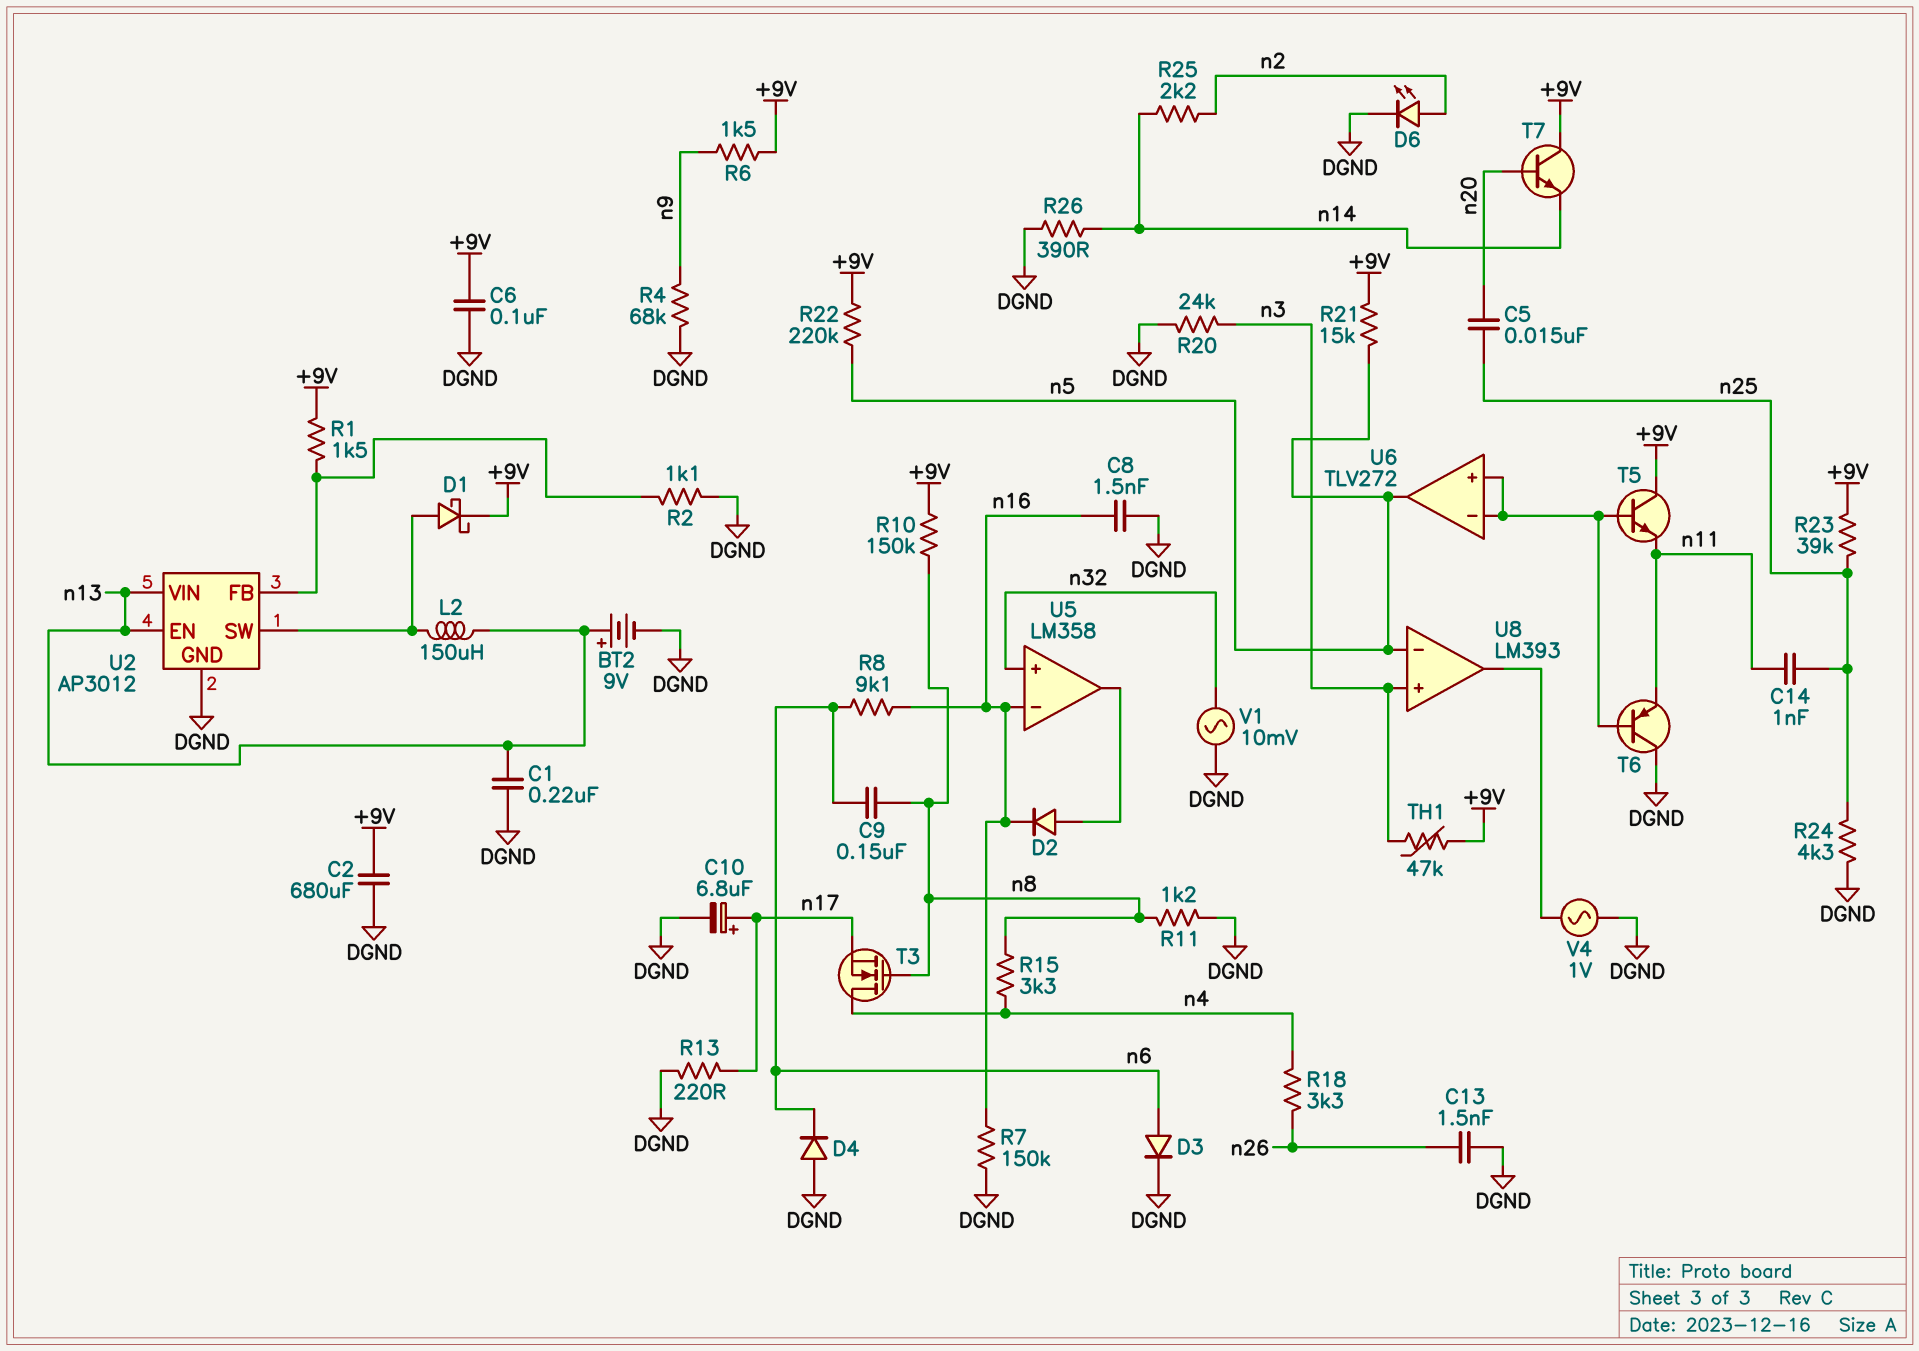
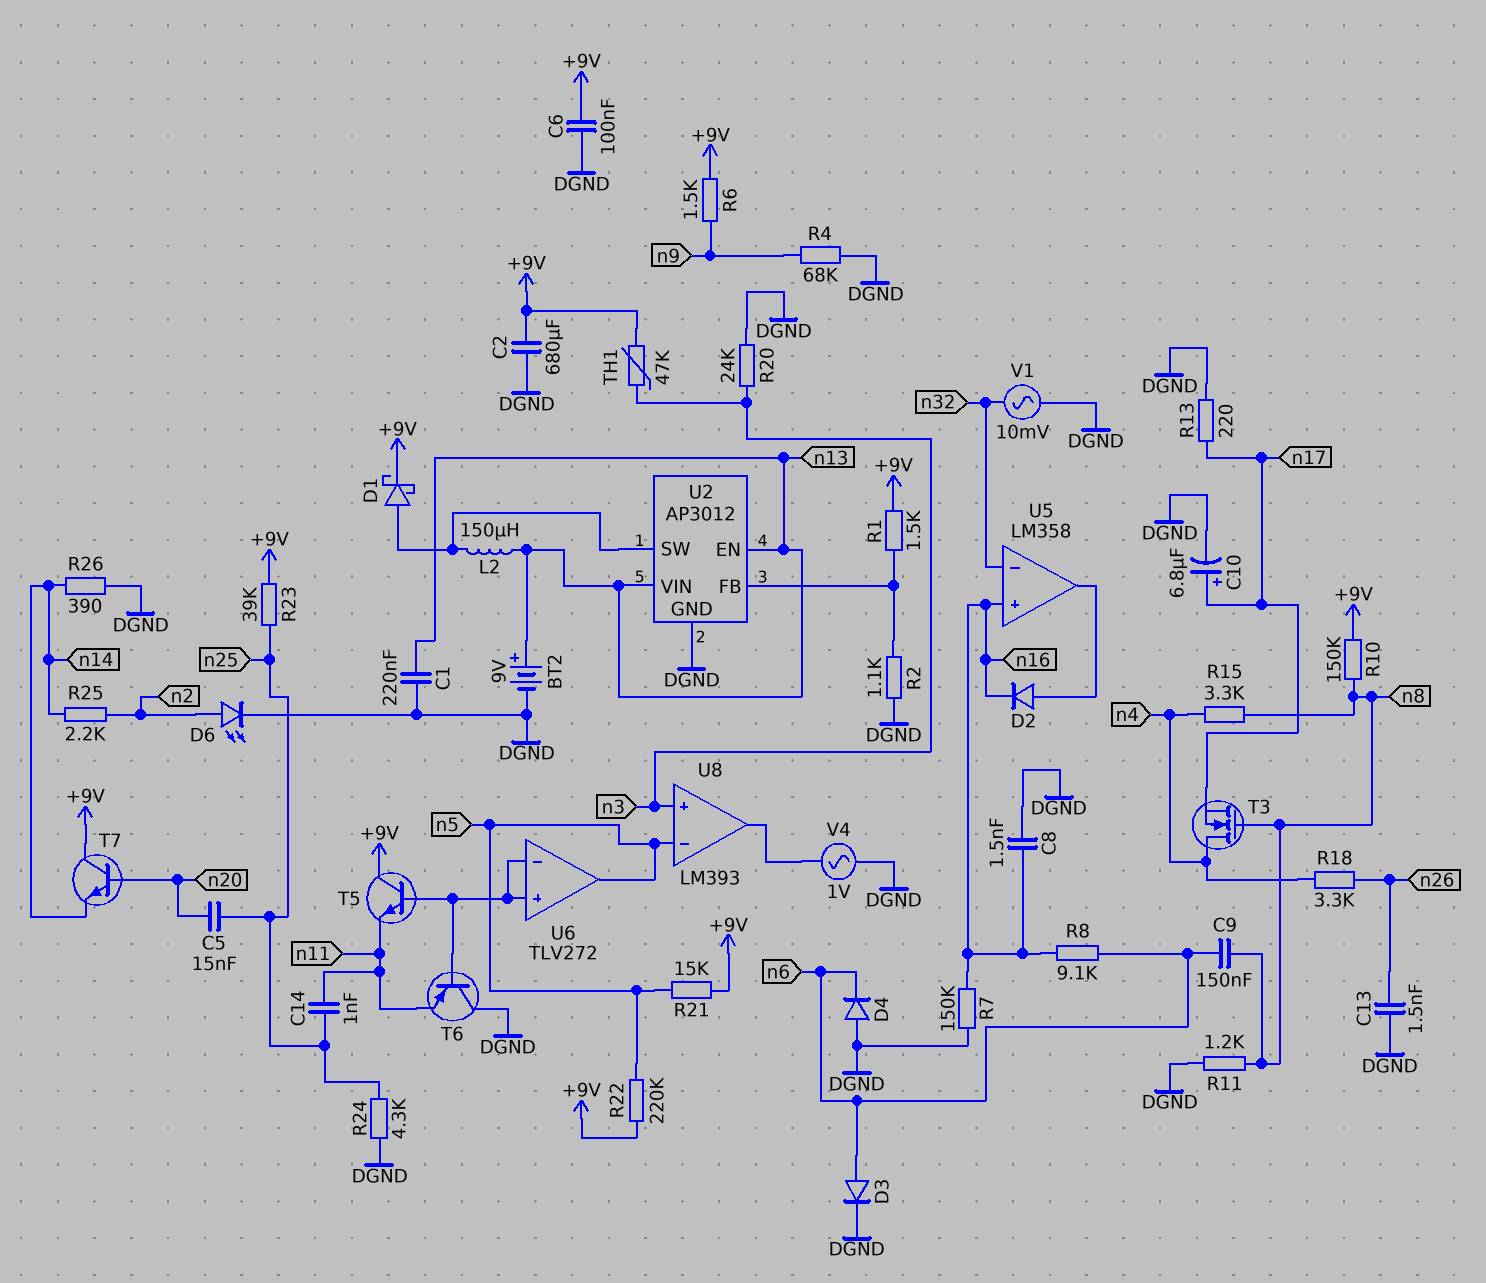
U5 pin in+: n32 -> n16
U5 pin in-: n16 -> n32

